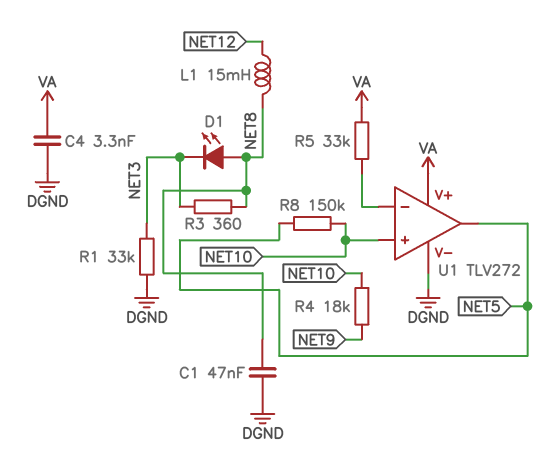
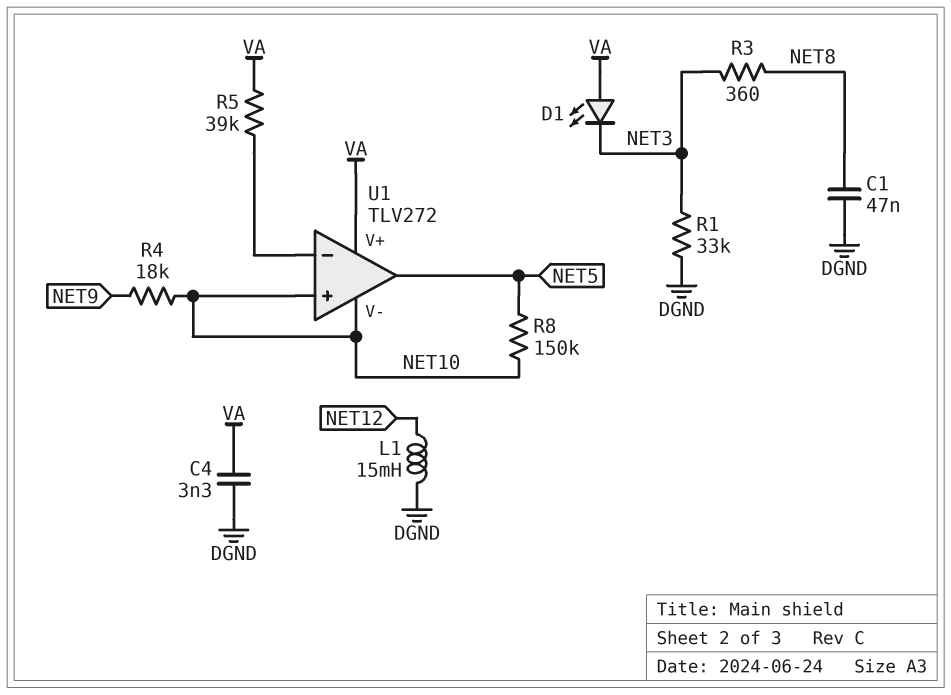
D1: LED (A NET8, K NET3) -> LED (A VA, K NET3)
L1: 15mH (NET8, NET12) -> 15mH (DGND, NET12)
R5: 33k (U1/in-, VA) -> 39k (U1/in-, VA)
U1 pin V-: DGND -> NET10

